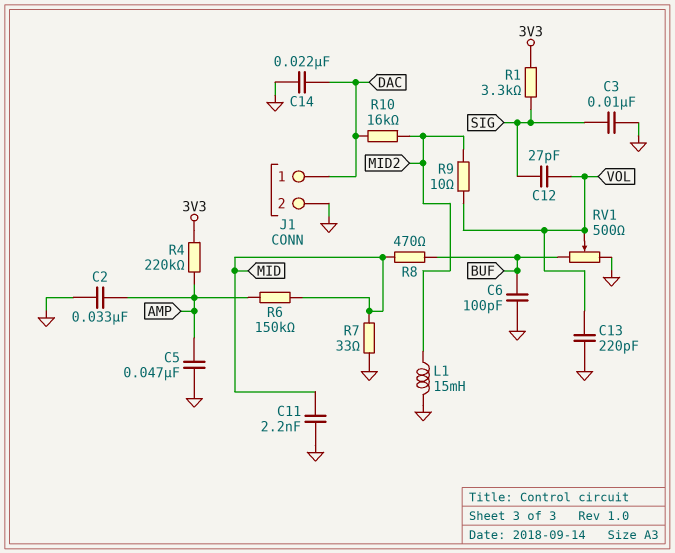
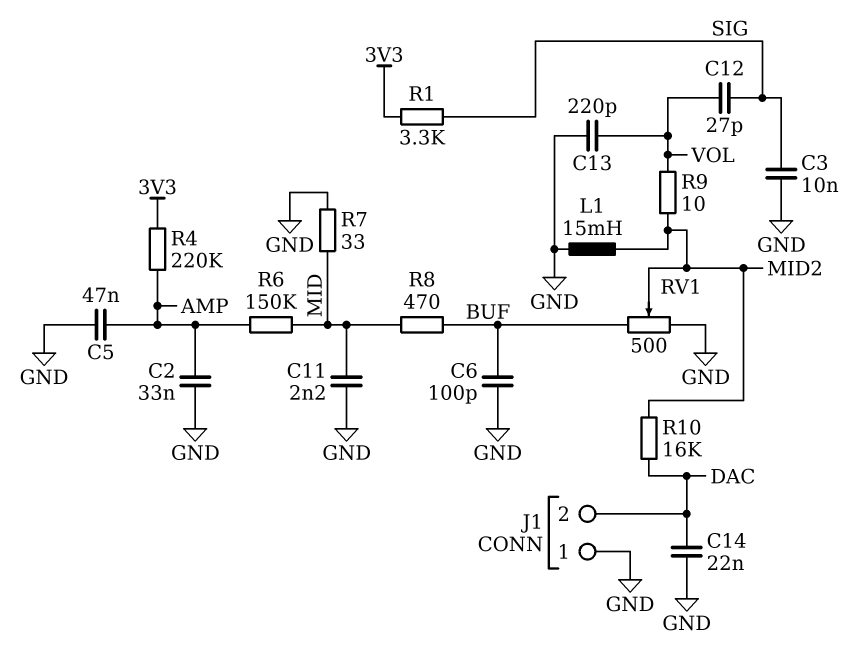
J1 pin 1: DAC -> GND
J1 pin 2: GND -> DAC
RV1: 500 (BUF, GND, wiper VOL) -> 500 (BUF, GND, wiper MID2)

